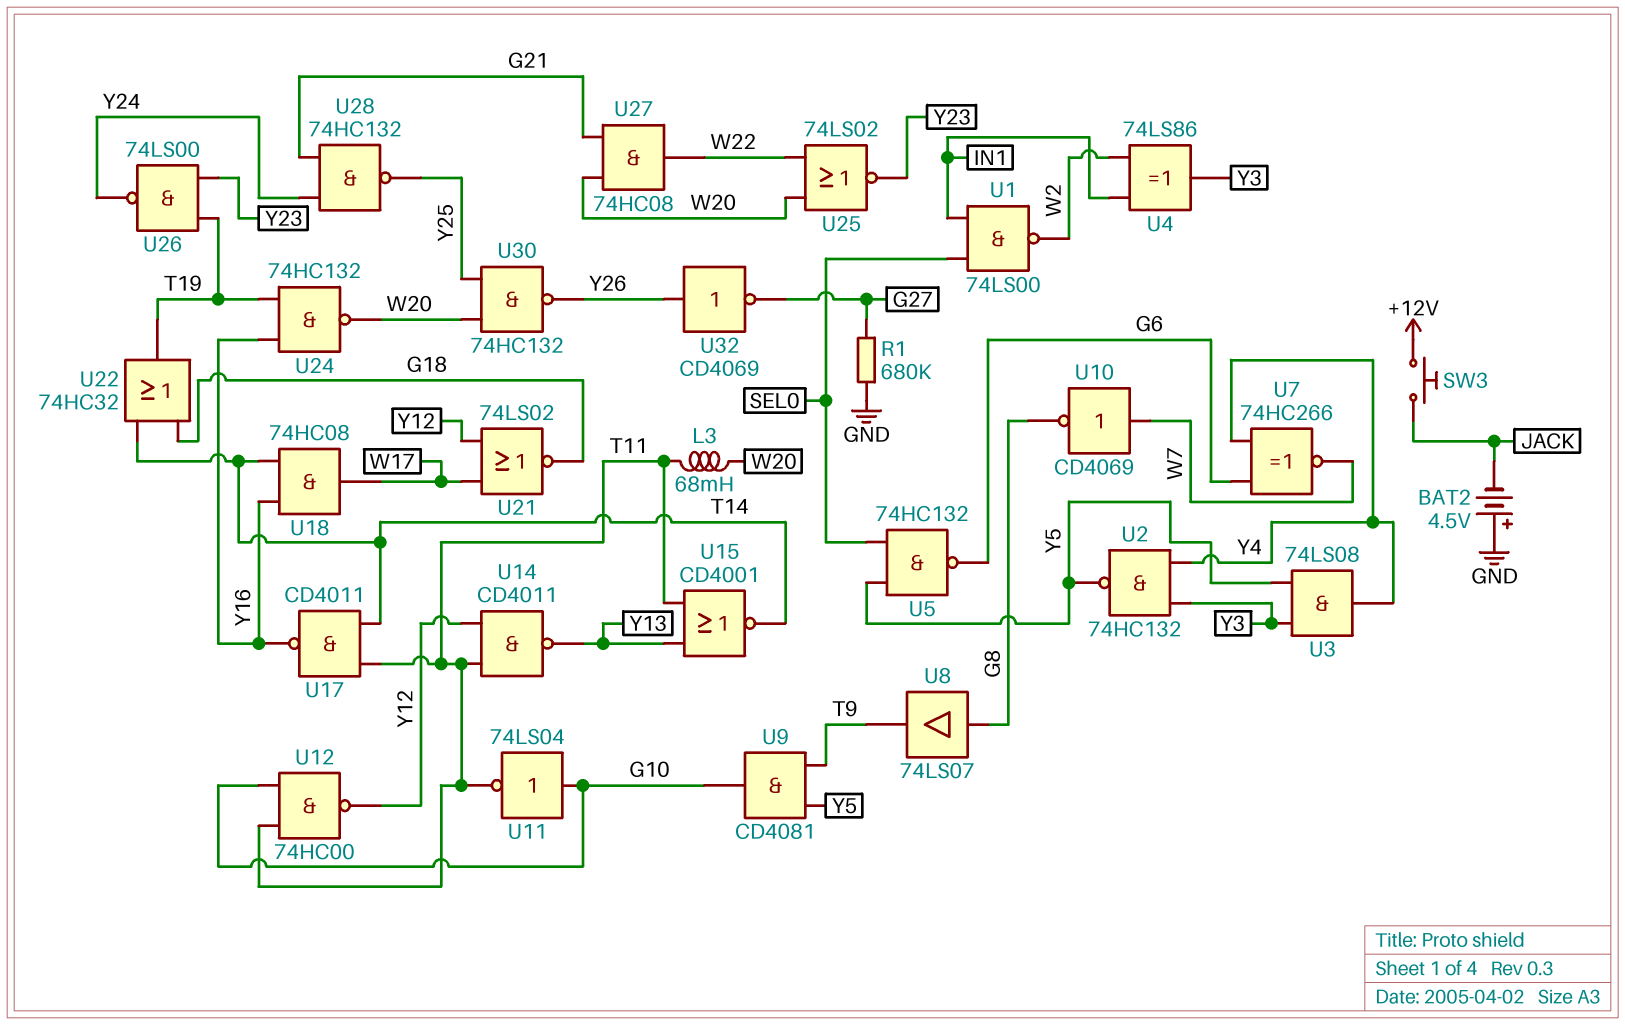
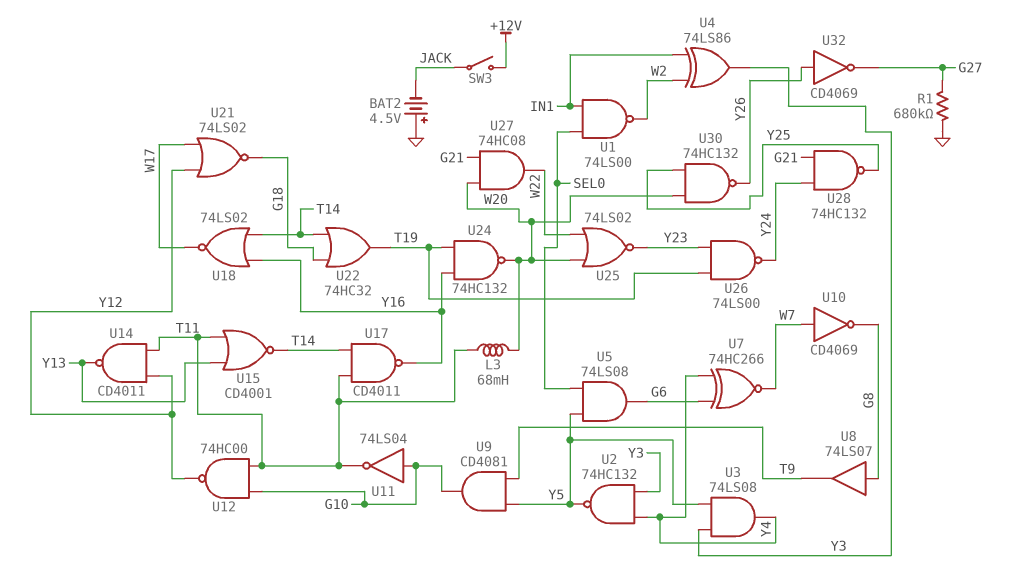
SW3: button (+12V, JACK) -> switch (+12V, JACK)
U5: NAND 74HC132 (in SEL0, in Y5, out G6) -> AND 74LS08 (in SEL0, in Y5, out G6)
U18: AND 74HC08 (in T14, in Y16, out W17) -> NOR 74LS02 (in T14, in Y16, out W17)

